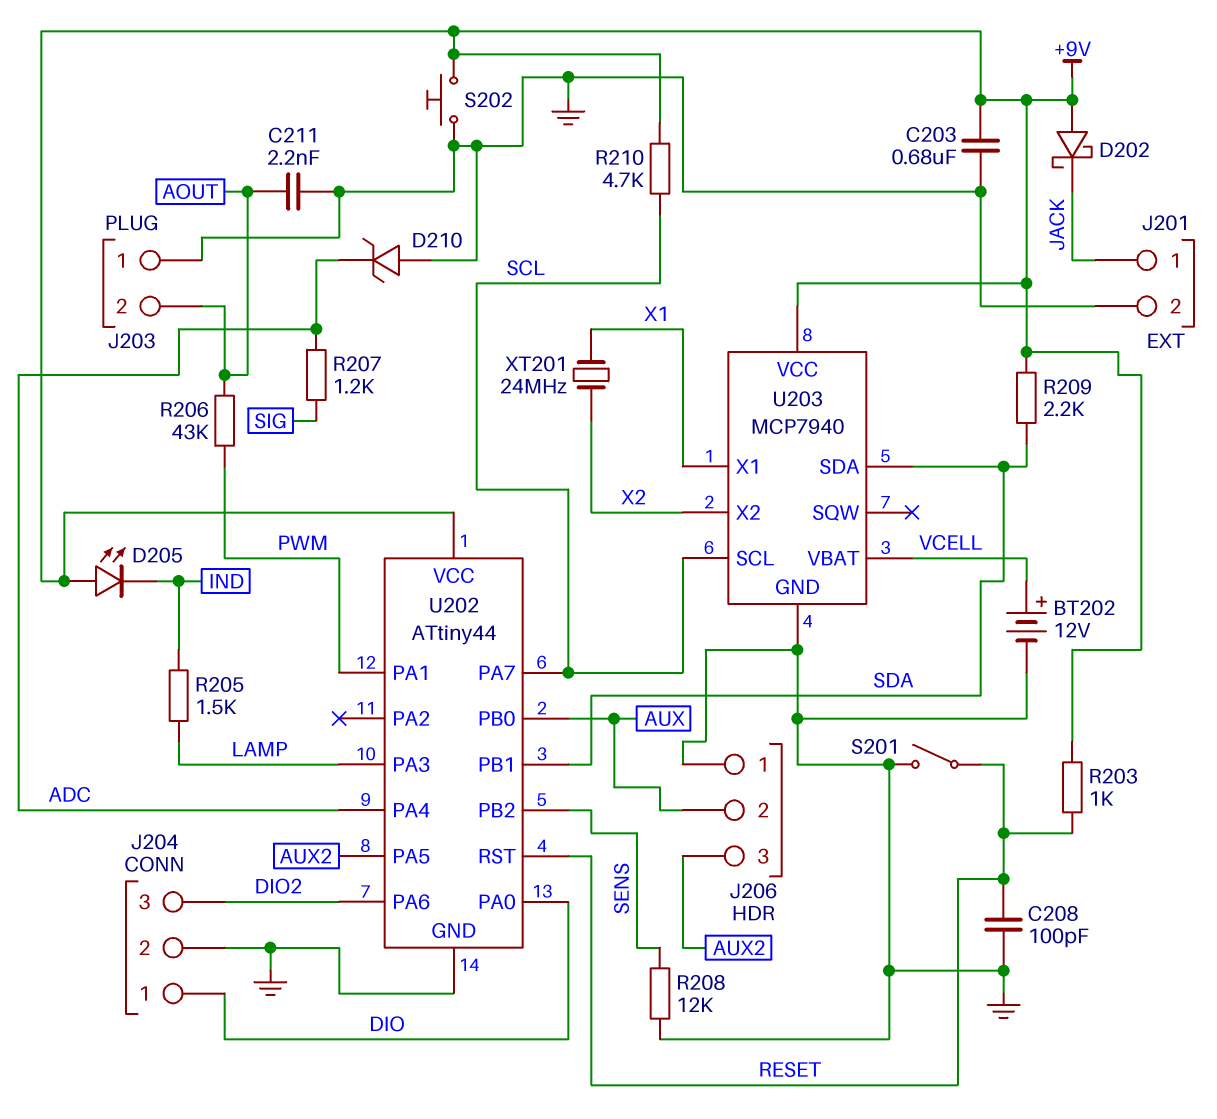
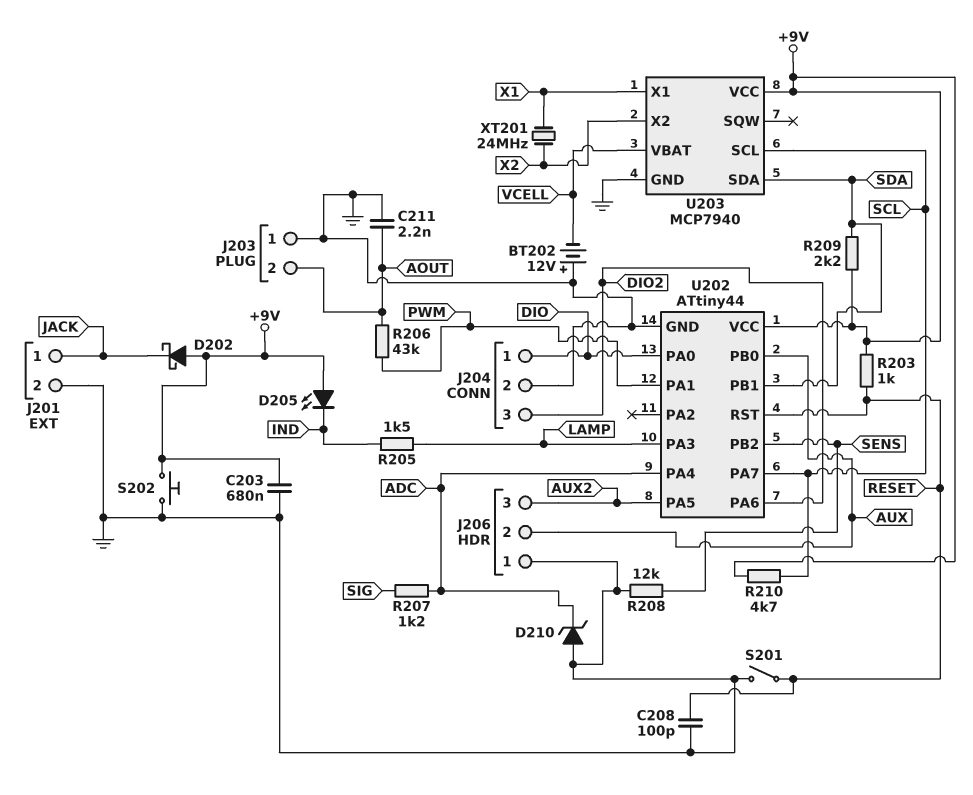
BT202: 12V (plus VCELL, minus GND) -> 12V (plus GND, minus VCELL)

